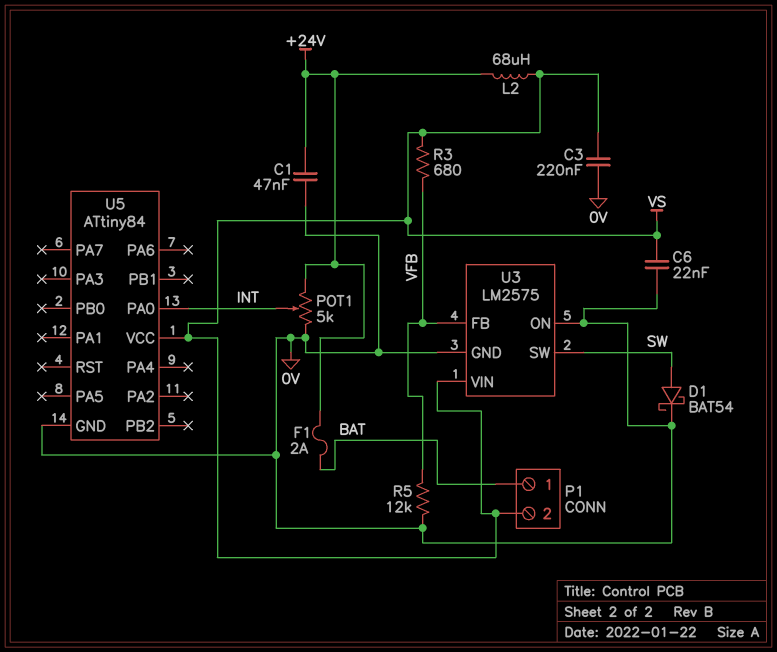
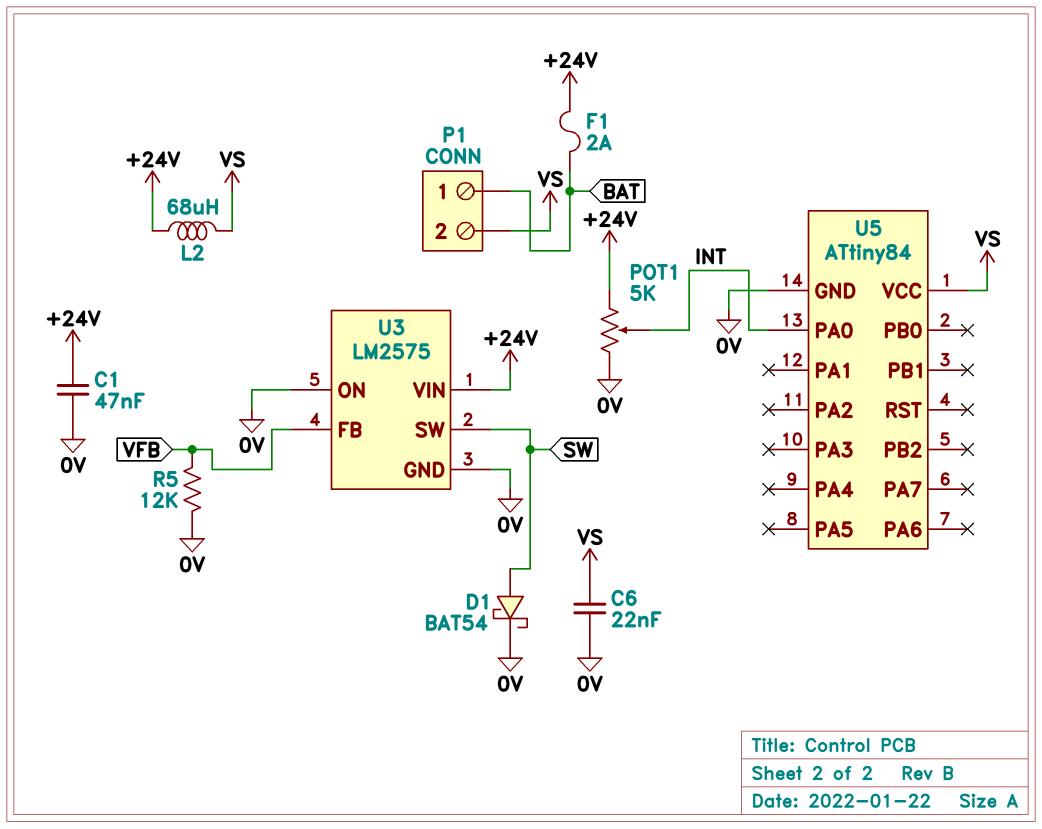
C3: 220nF (0V, VS) -> none
R3: 680 (VFB, VS) -> none
U3 pin VIN: VS -> +24V

